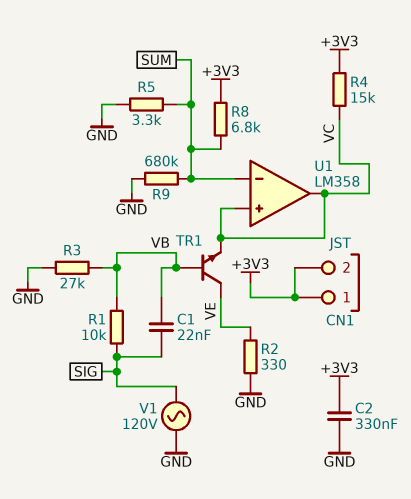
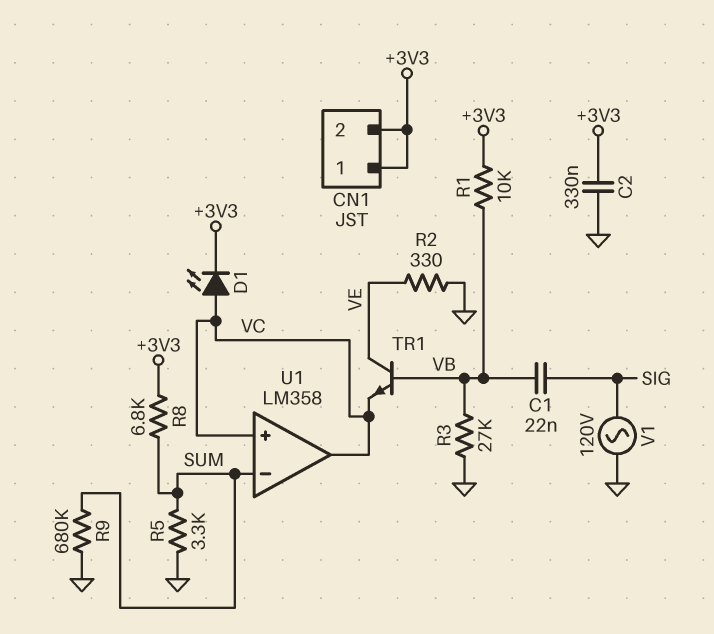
D1: none -> LED (A VC, K +3V3)
R1: 10k (SIG, VB) -> 10k (+3V3, VB)
R4: 15k (+3V3, VC) -> none

